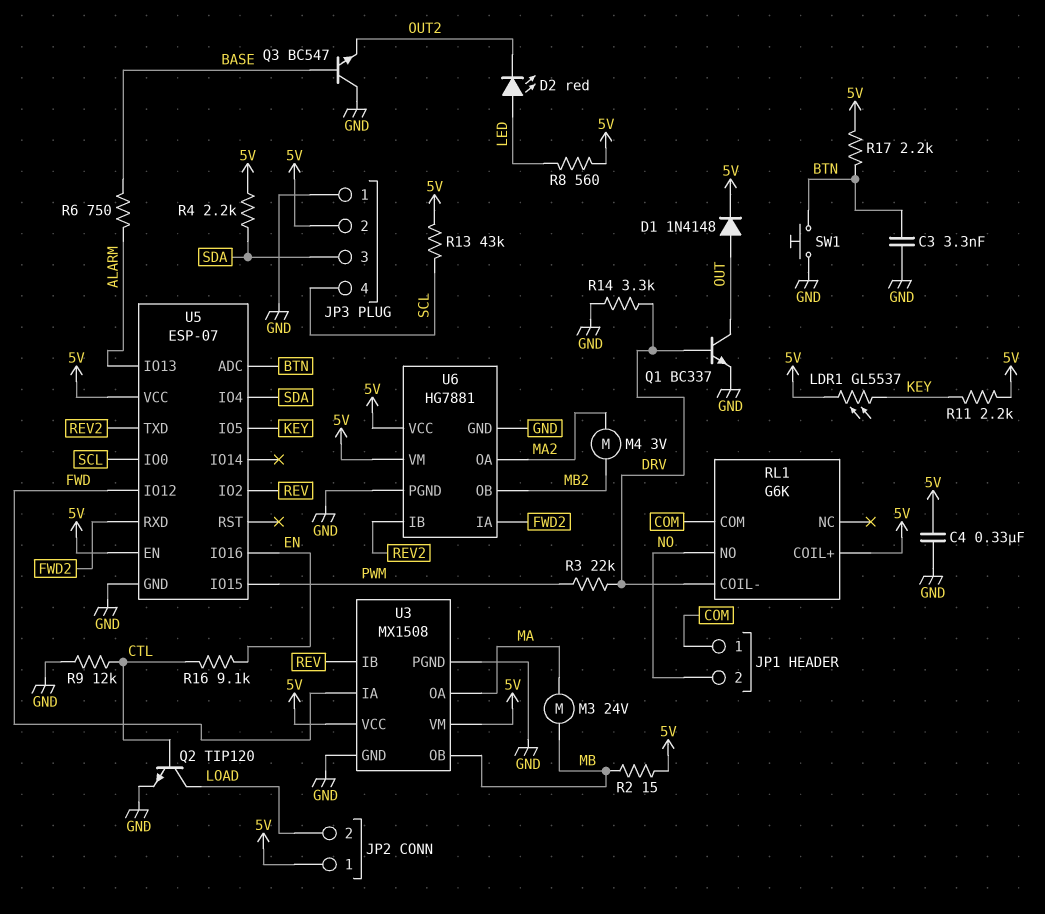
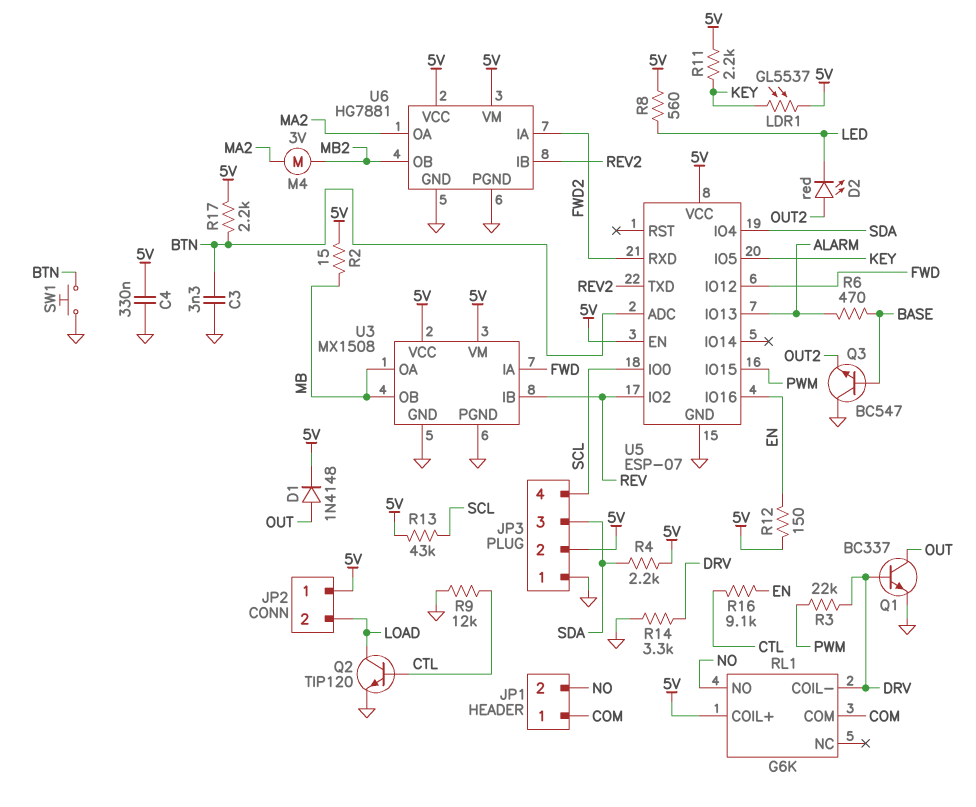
D2: LED red (A LED, K OUT2) -> LED red (A OUT2, K LED)
M3: motor 24V (MA, MB) -> none
R6: 750 (ALARM, BASE) -> 470 (ALARM, BASE)
R12: none -> 150 (5V, EN)
U3 pin OA: MA -> MB

